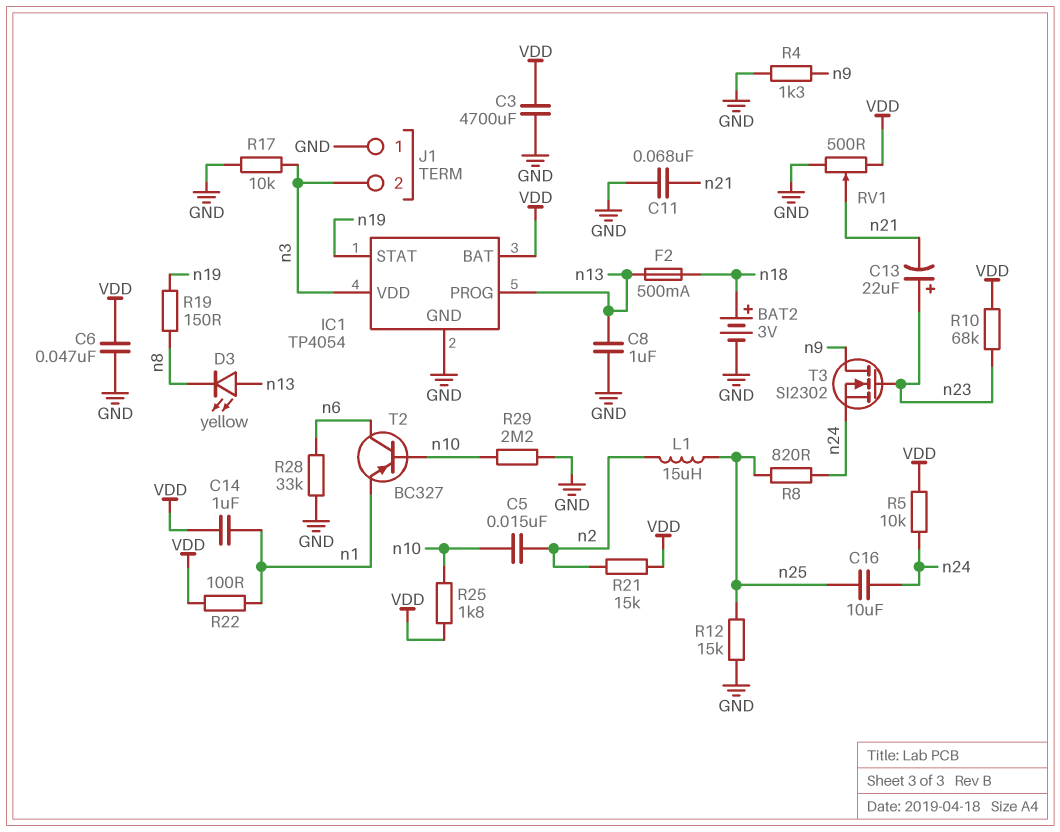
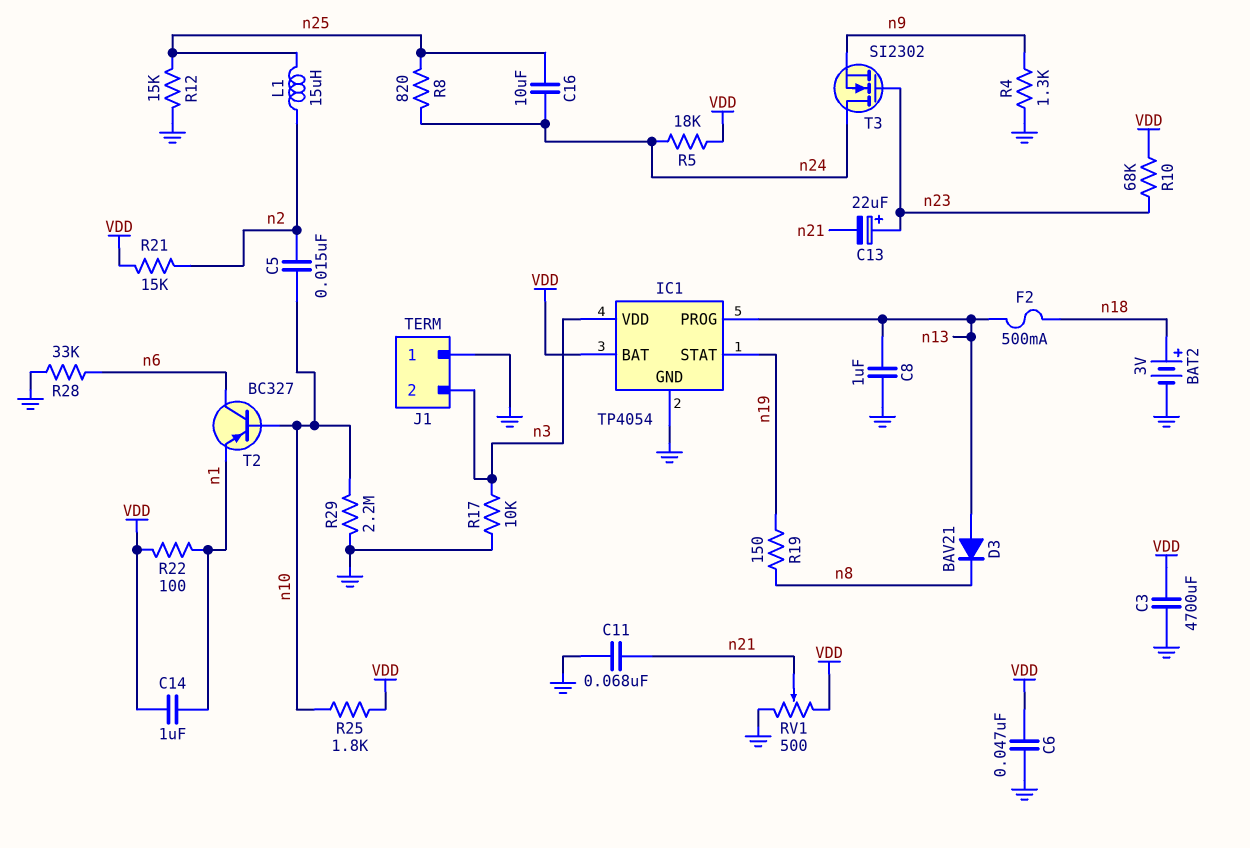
D3: LED yellow (A n13, K n8) -> diode BAV21 (A n13, K n8)
R5: 10k (VDD, n24) -> 18k (VDD, n24)
T3: NMOS SI2302 (G n23, D n9, S n24) -> NMOS SI2302 (G n23, D n24, S n9)

